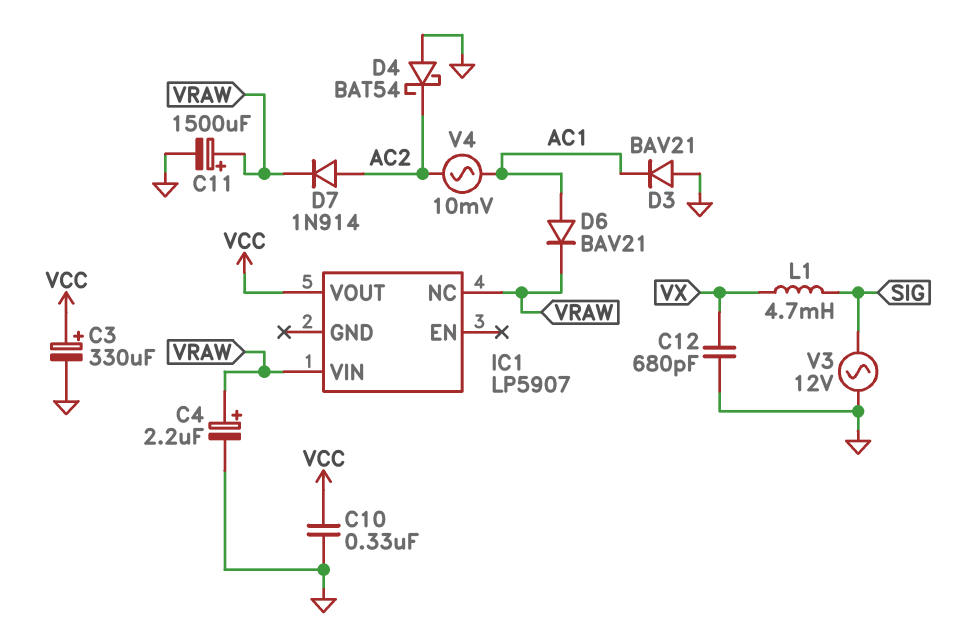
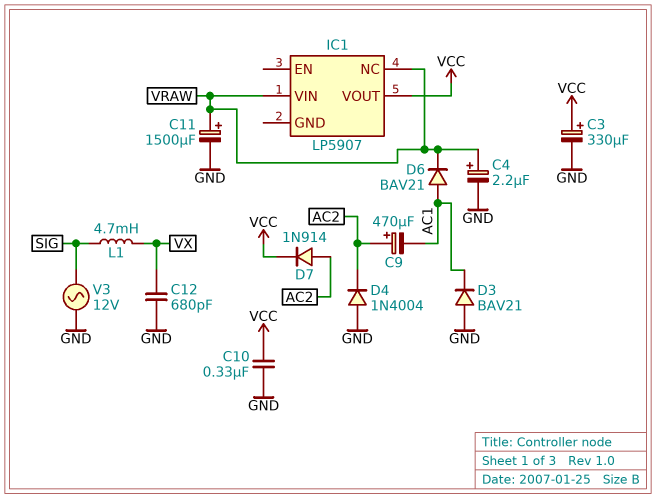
C9: none -> 470uF (plus AC2, minus AC1)
D4: schottky BAT54 (A GND, K AC2) -> diode 1N4004 (A GND, K AC2)
D7: diode 1N914 (A AC2, K VRAW) -> diode 1N914 (A AC2, K VCC)
V4: AC 10mV (AC1, AC2) -> none

